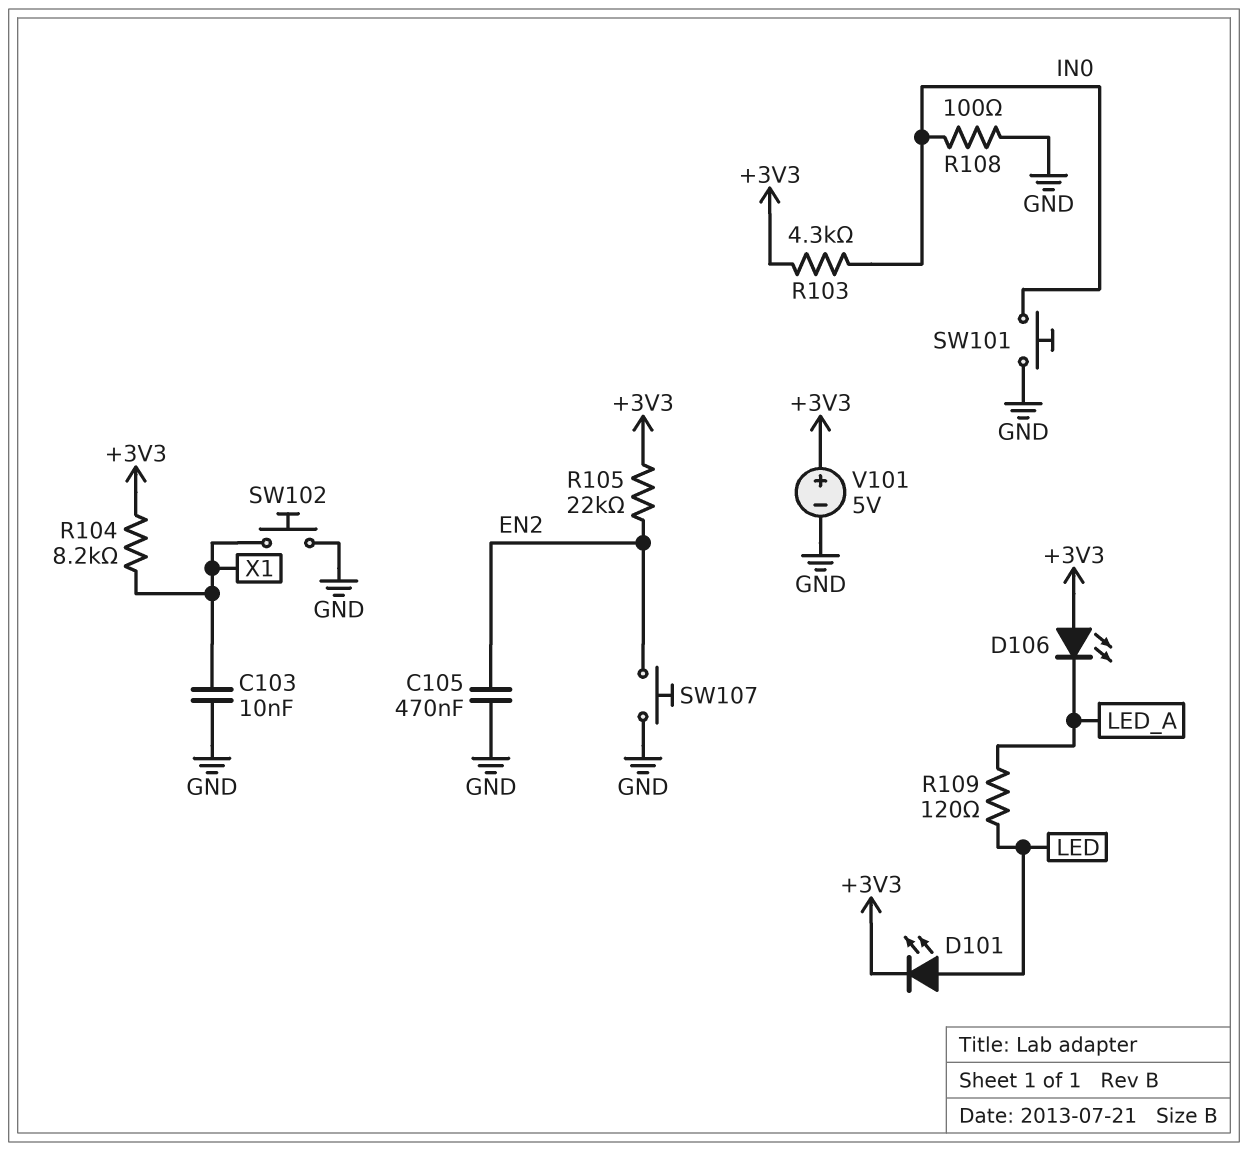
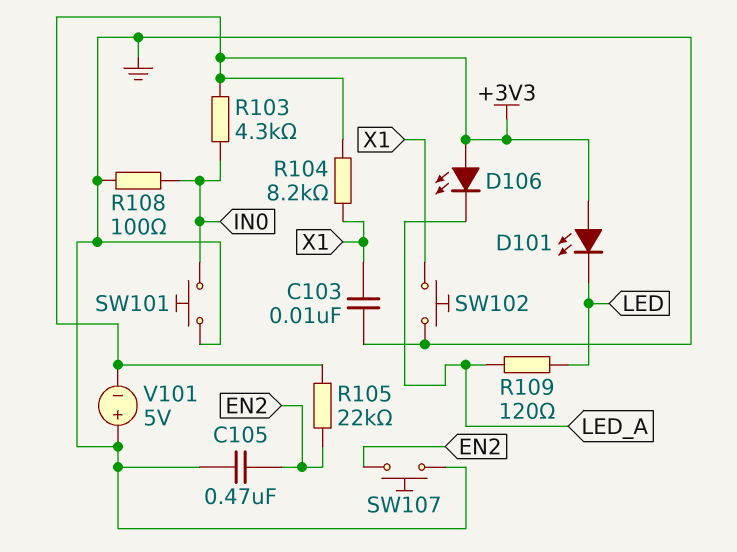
D101: LED (A LED, K +3V3) -> LED (A +3V3, K LED)
V101: 5V (plus +3V3, minus GND) -> 5V (plus GND, minus +3V3)

